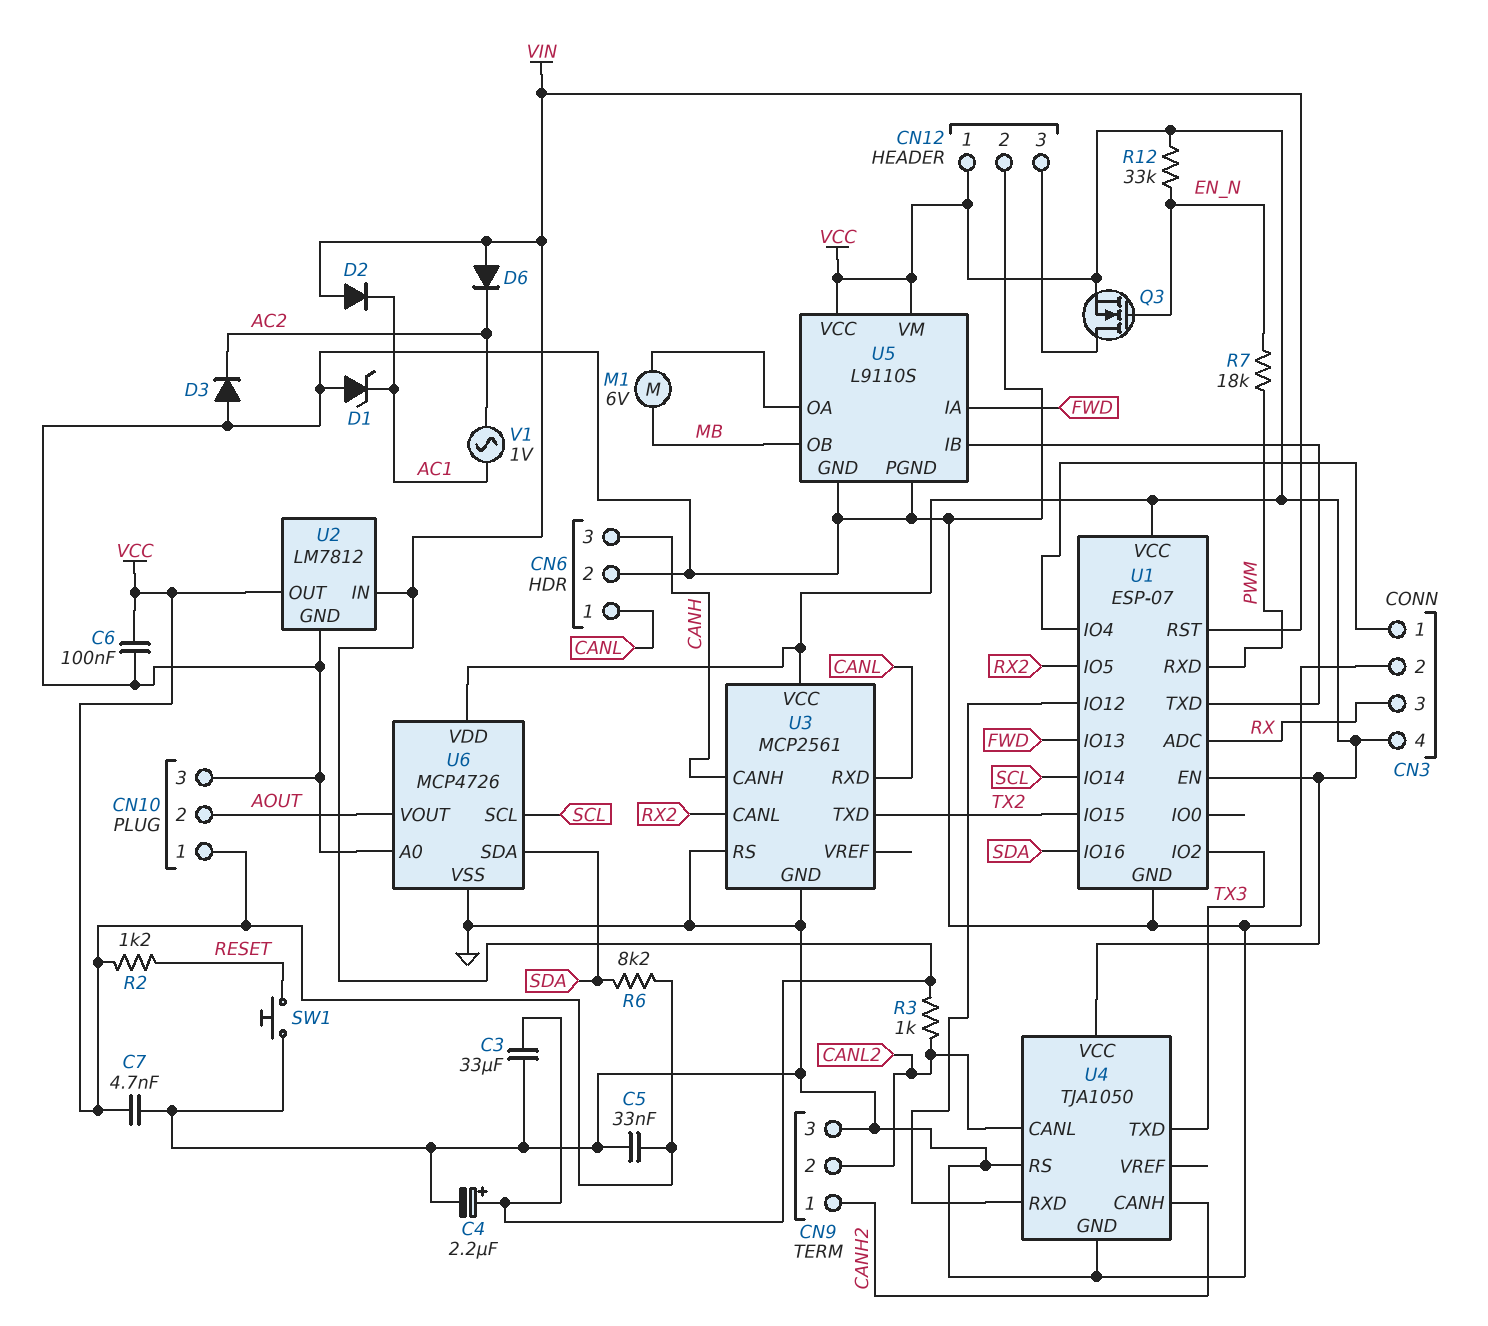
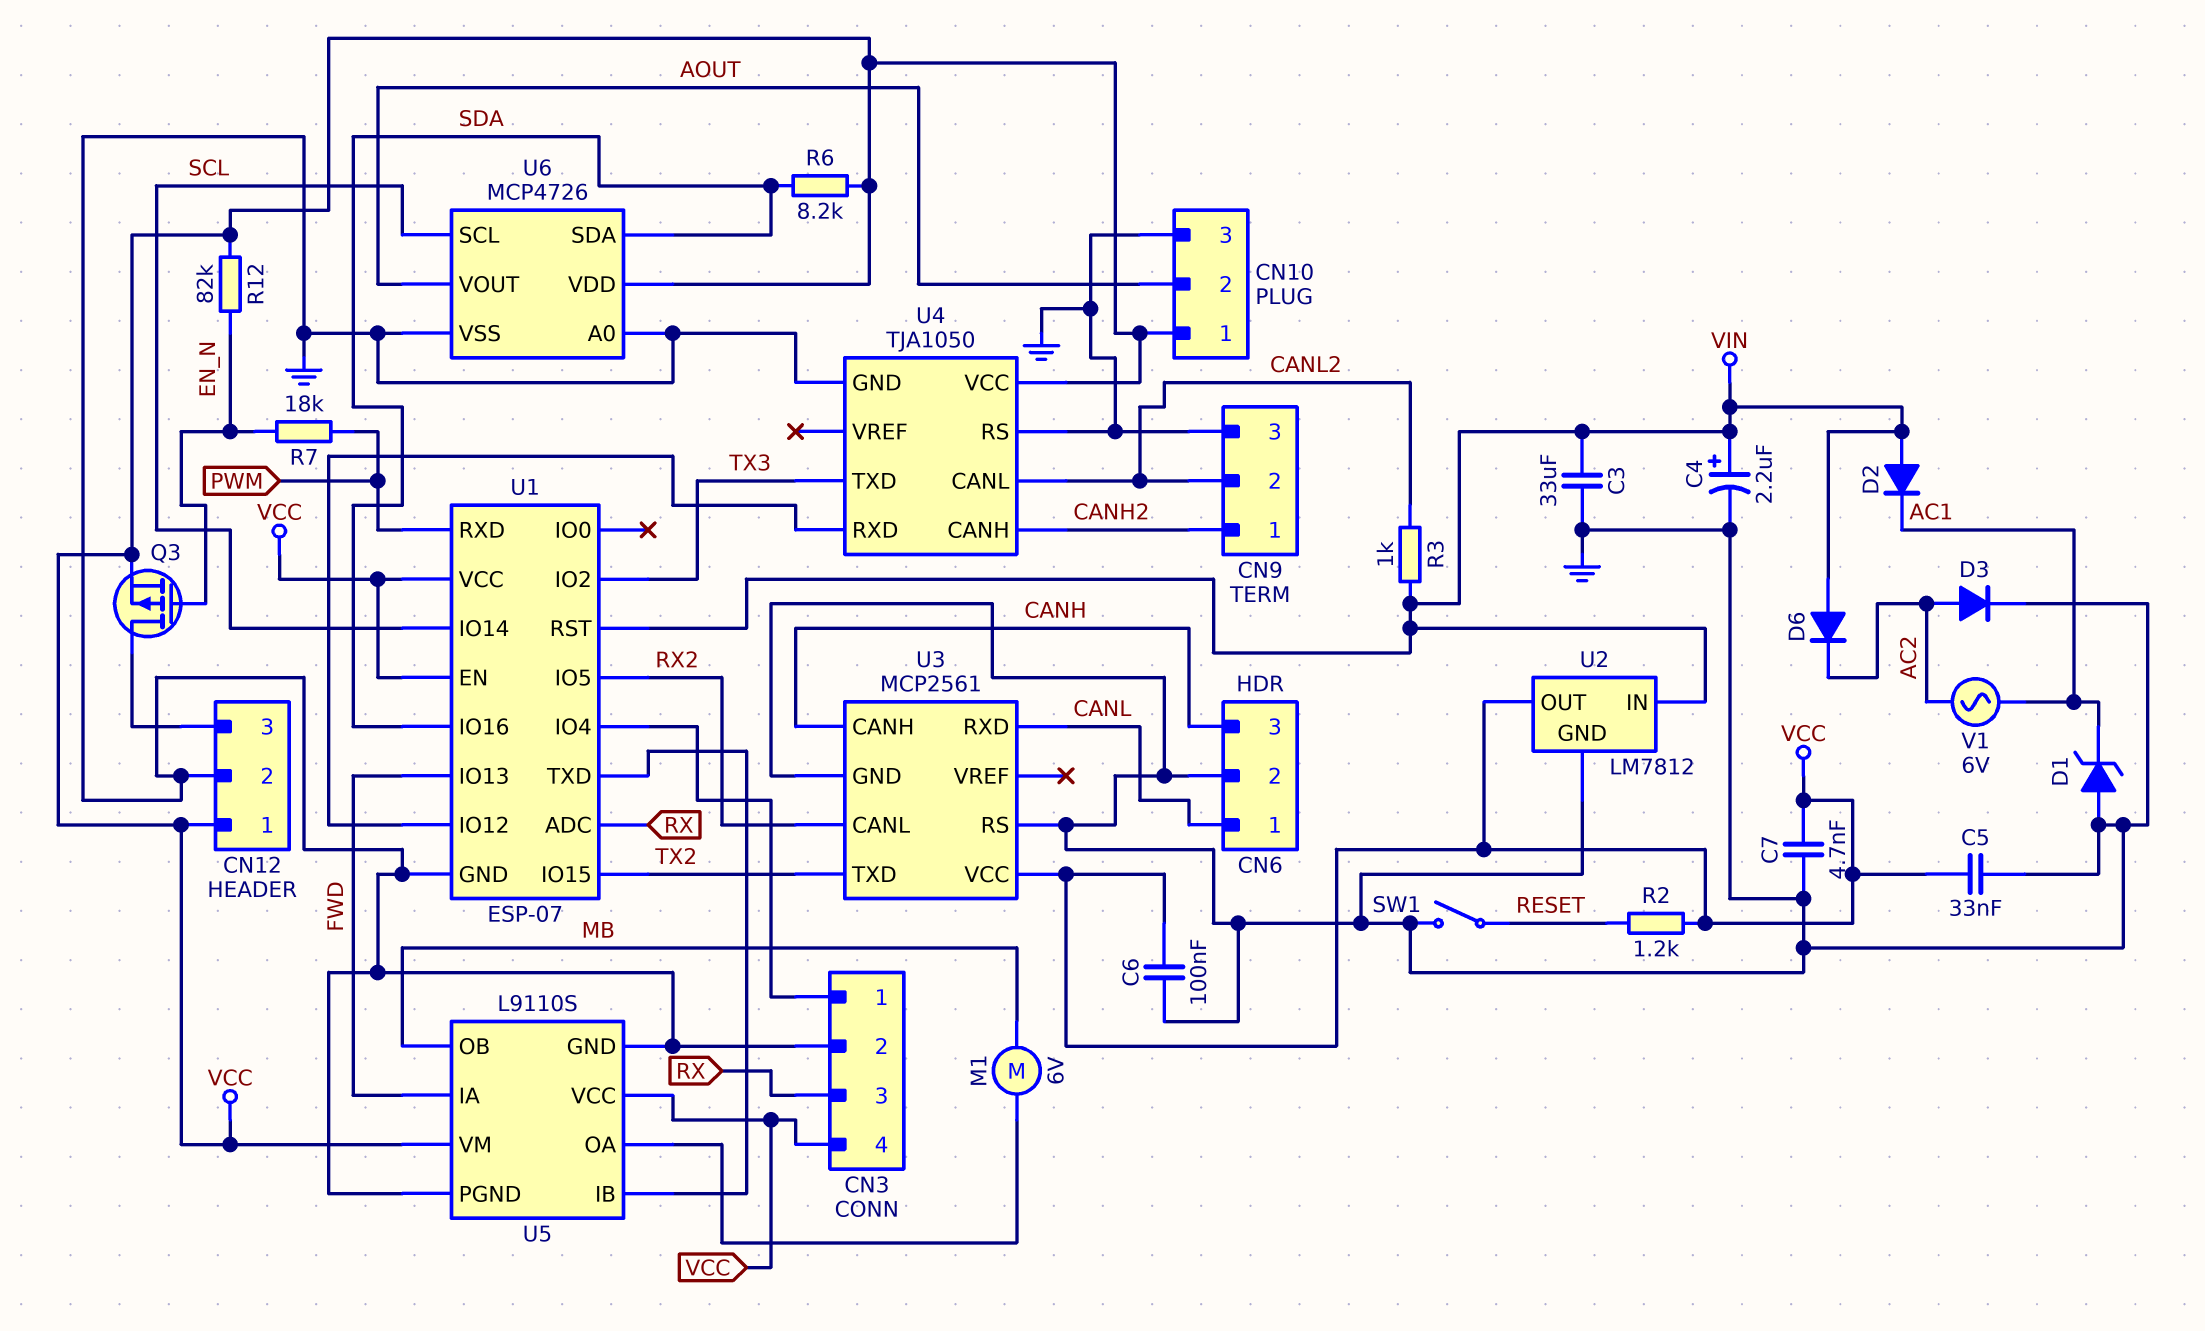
D3: diode (A GND, K AC2) -> diode (A AC2, K GND)
Q3: NMOS (G EN_N, D CN12/3, S VCC) -> PMOS (G EN_N, D CN12/3, S VCC)
R12: 33k (EN_N, VCC) -> 82k (EN_N, VCC)
SW1: button (GND, RESET) -> switch (GND, RESET)
V1: AC 1V (AC1, AC2) -> AC 6V (AC1, AC2)

